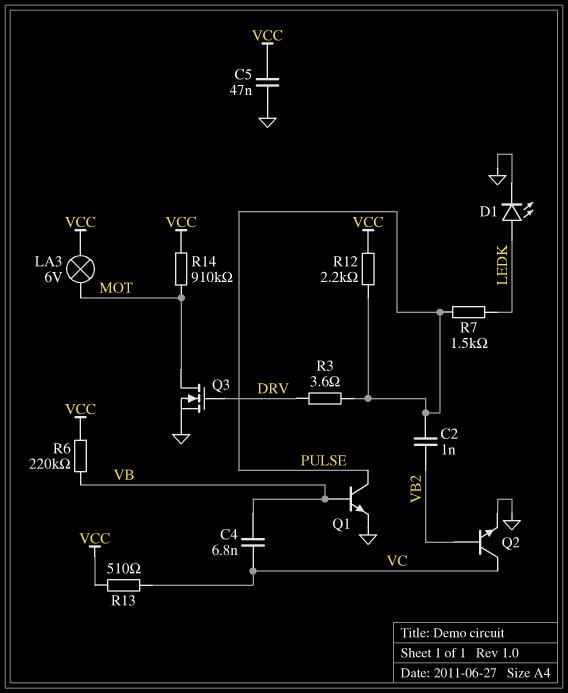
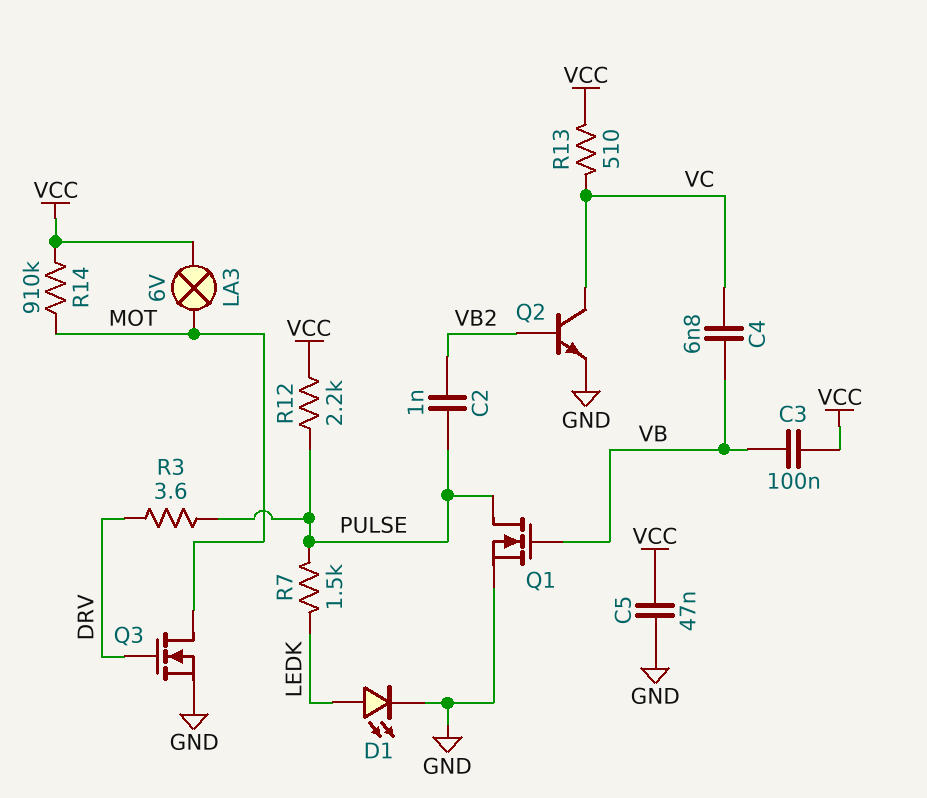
C3: none -> 100nF (VB, VCC)
Q1: NPN (B VB, C PULSE, E GND) -> NMOS (G VB, D PULSE, S GND)
R6: 220k (VB, VCC) -> none

